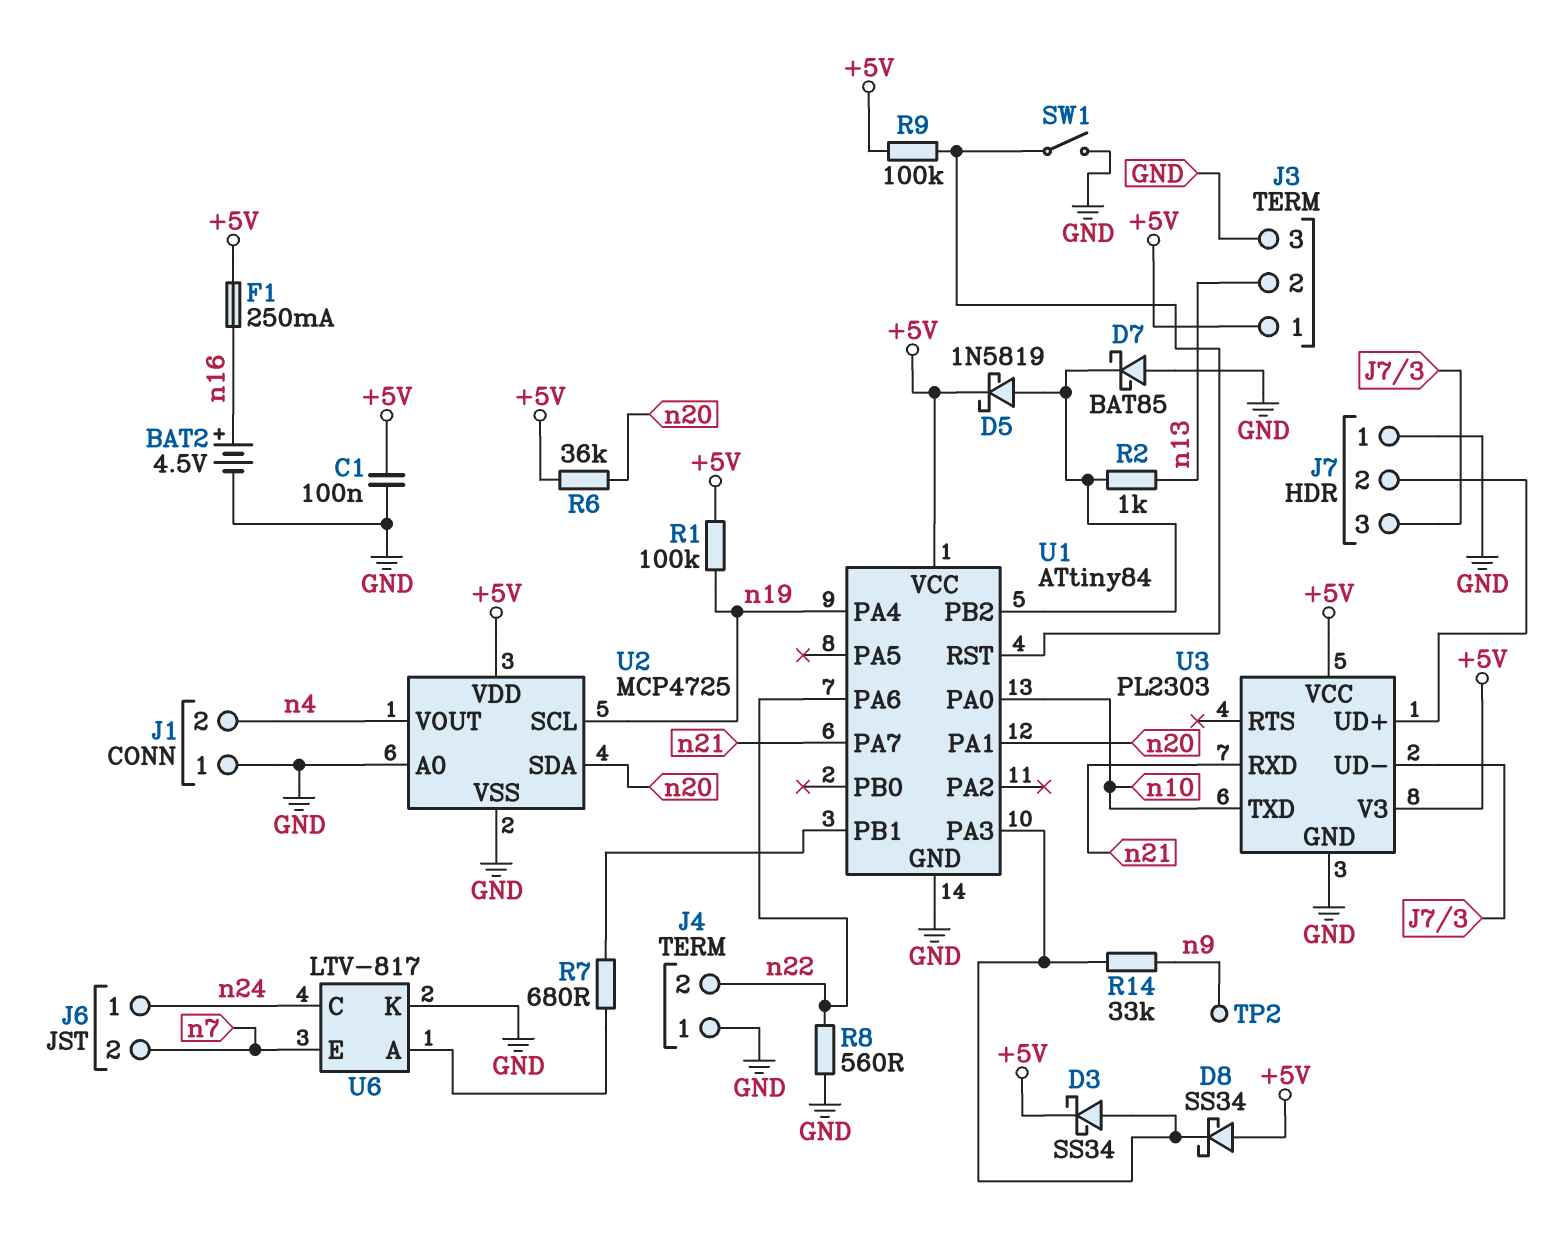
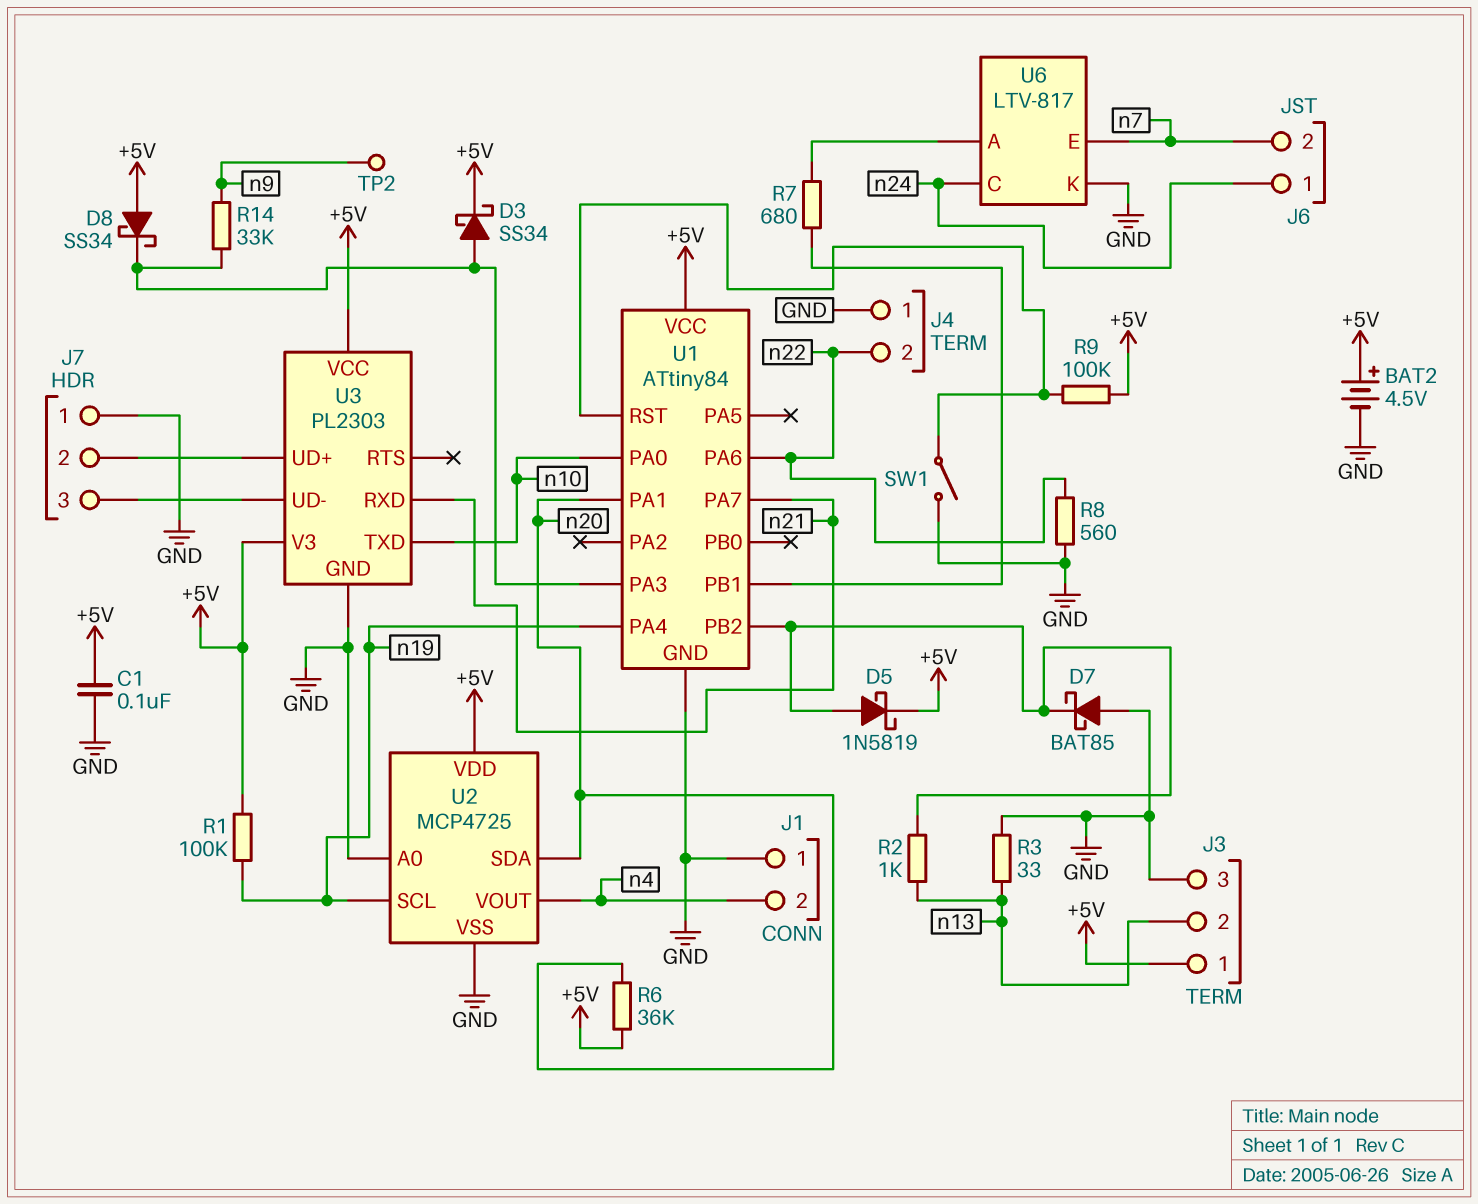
BAT2: 4.5V (plus n16, minus GND) -> 4.5V (plus +5V, minus GND)
F1: 250mA (+5V, n16) -> none
R3: none -> 33 (GND, n13)

